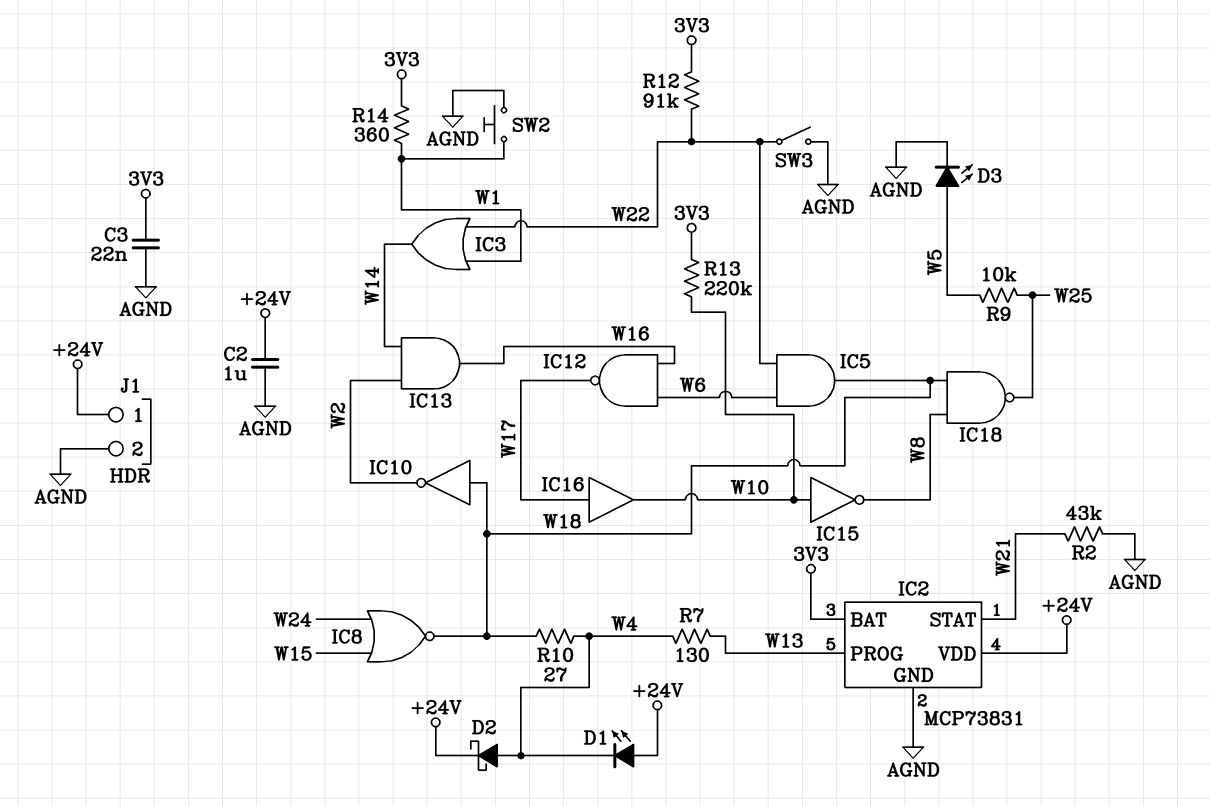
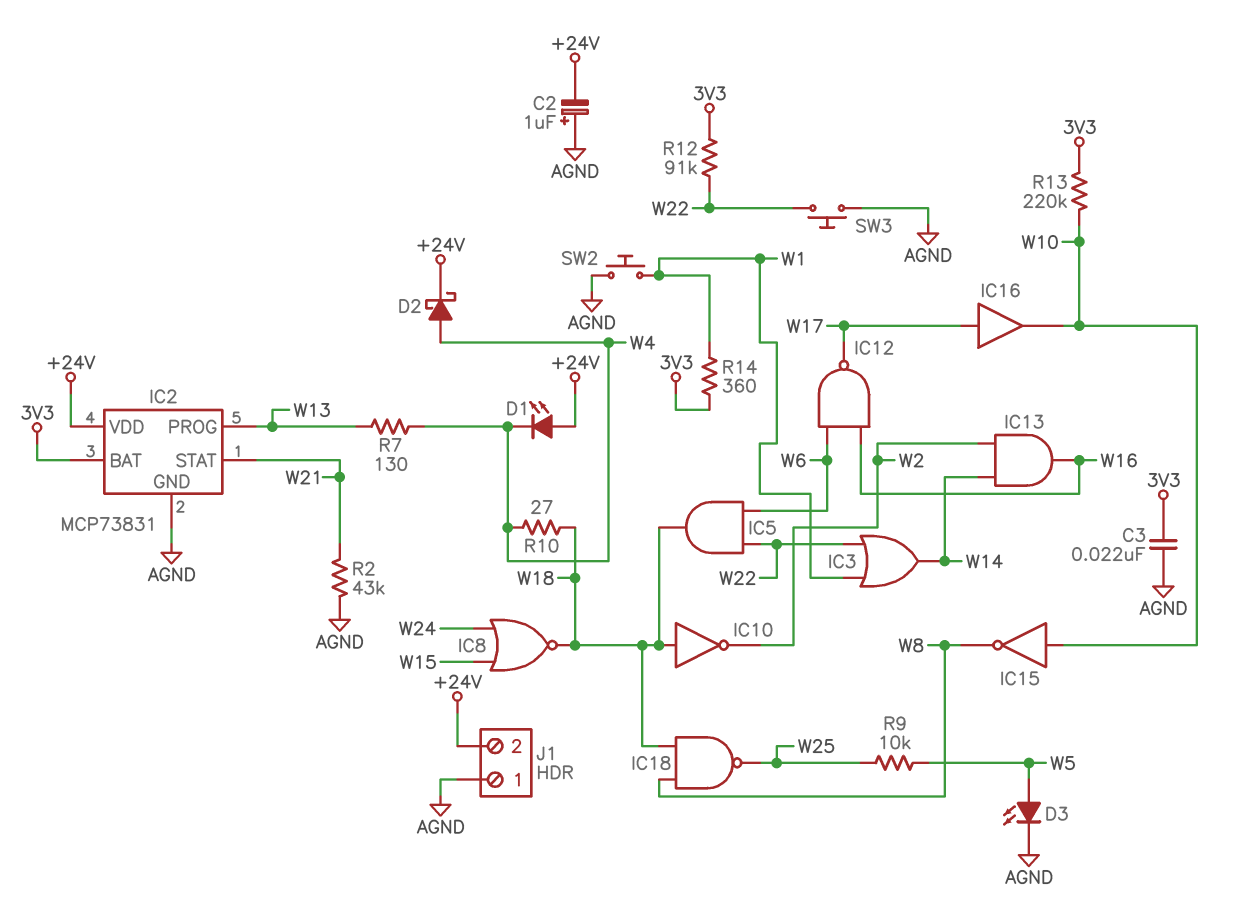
C2: 1uF (+24V, AGND) -> 1uF (plus AGND, minus +24V)
J1 pin 1: +24V -> AGND
J1 pin 2: AGND -> +24V
SW3: switch (AGND, W22) -> button (AGND, W22)

